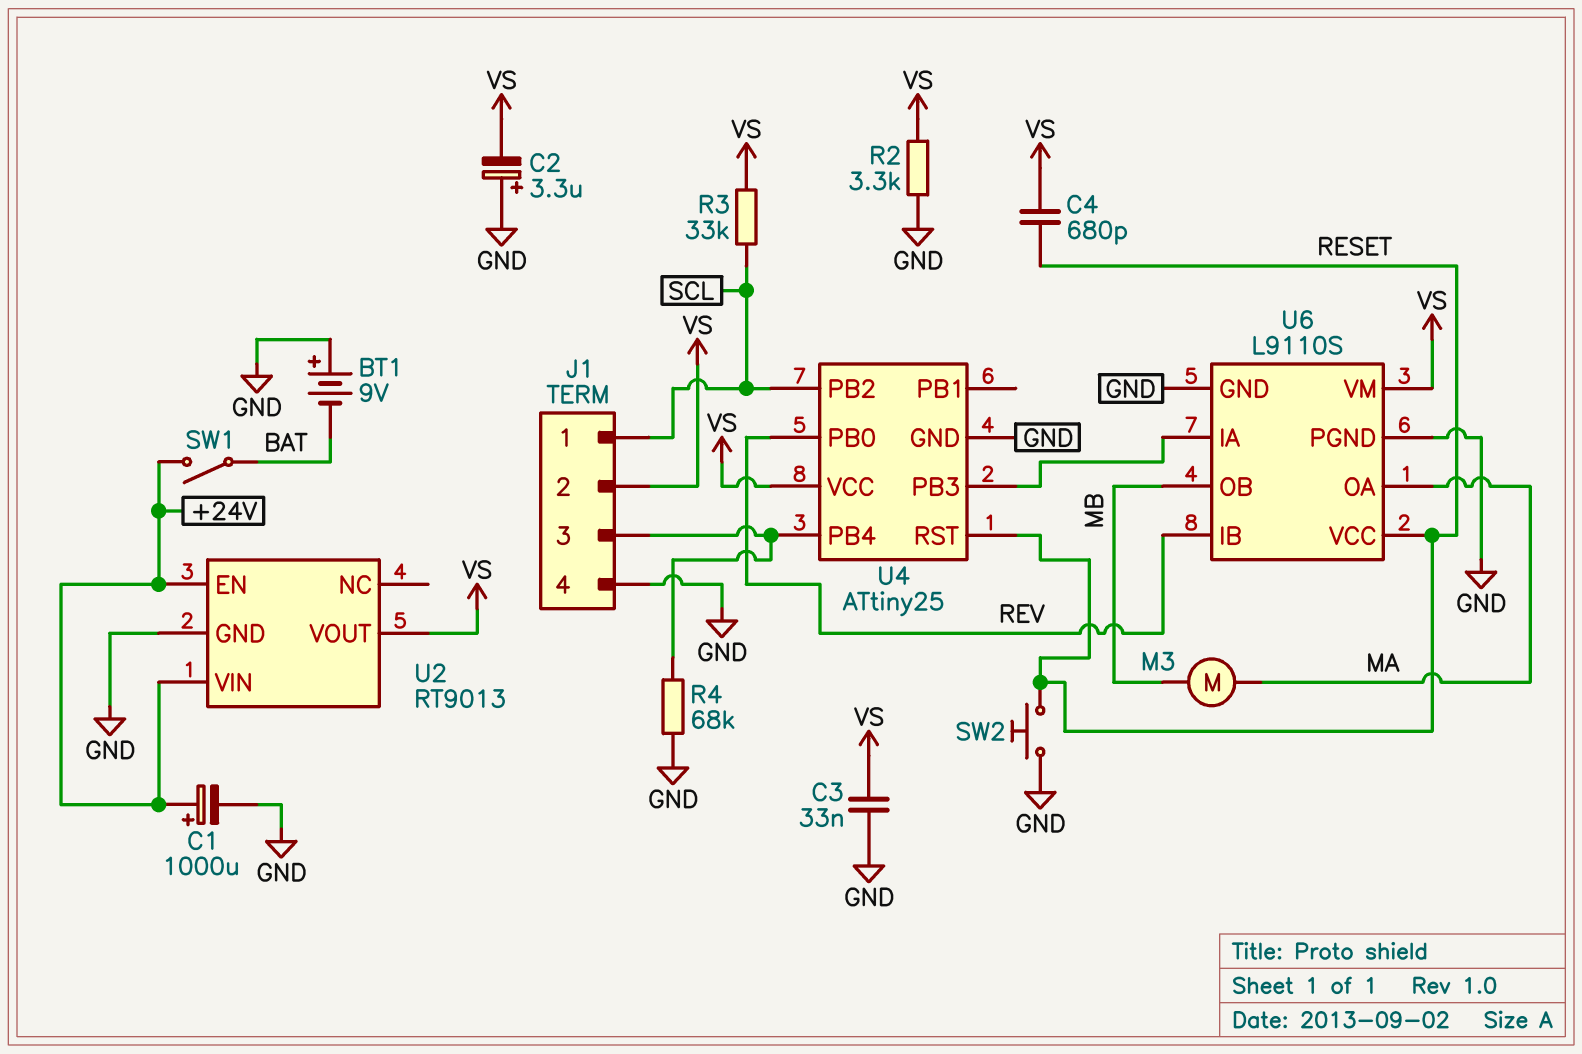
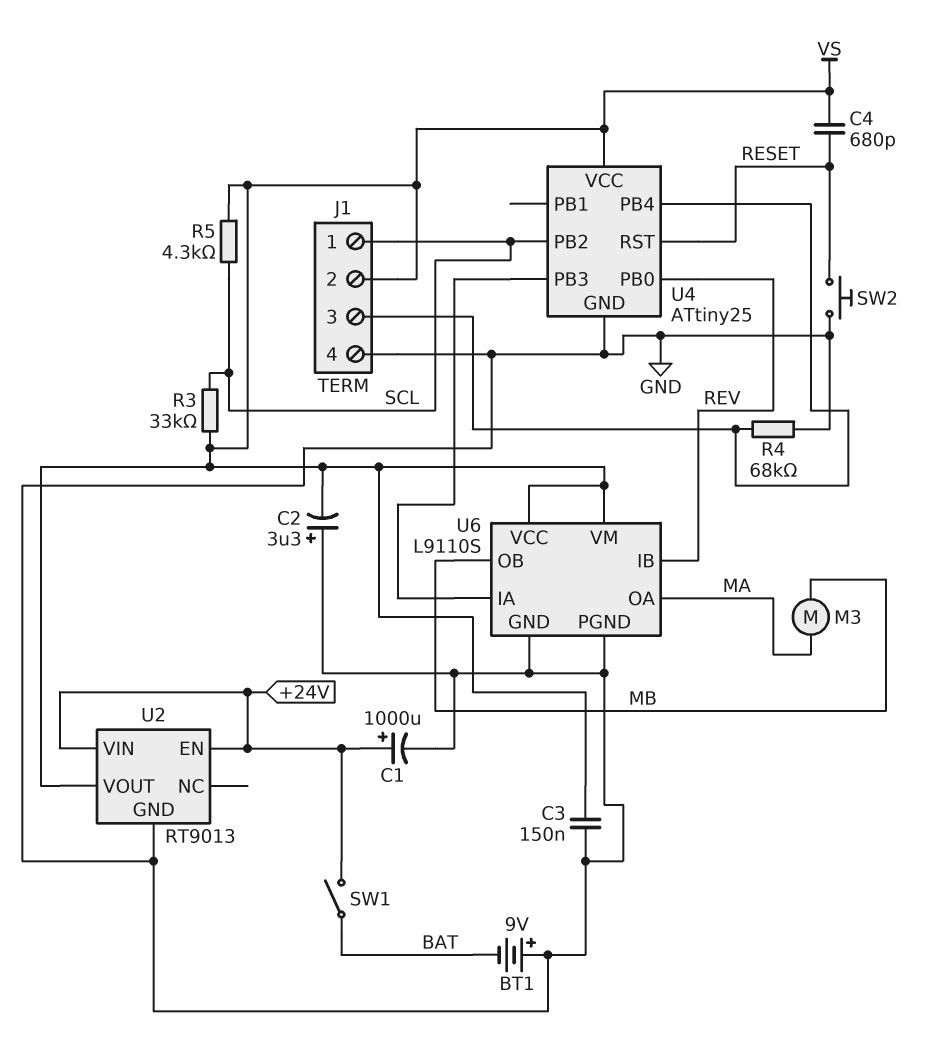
C3: 33nF (GND, VS) -> 150nF (GND, VS)
R2: 3.3k (GND, VS) -> none
R5: none -> 4.3k (SCL, VS)
U6 pin VCC: RESET -> VS

